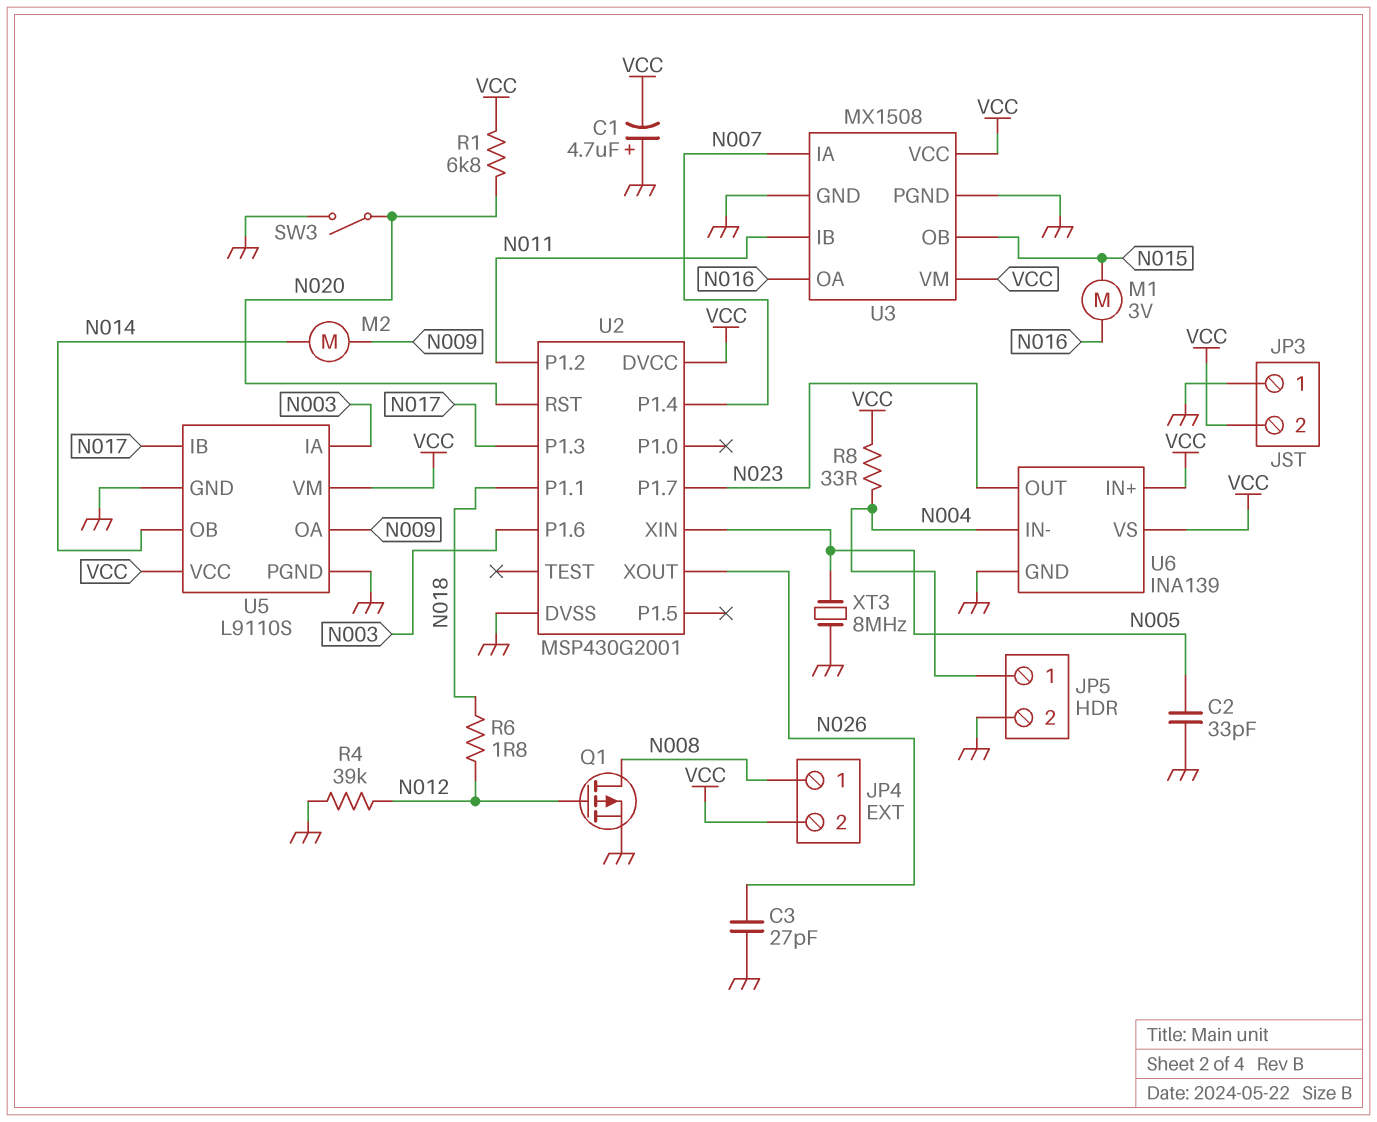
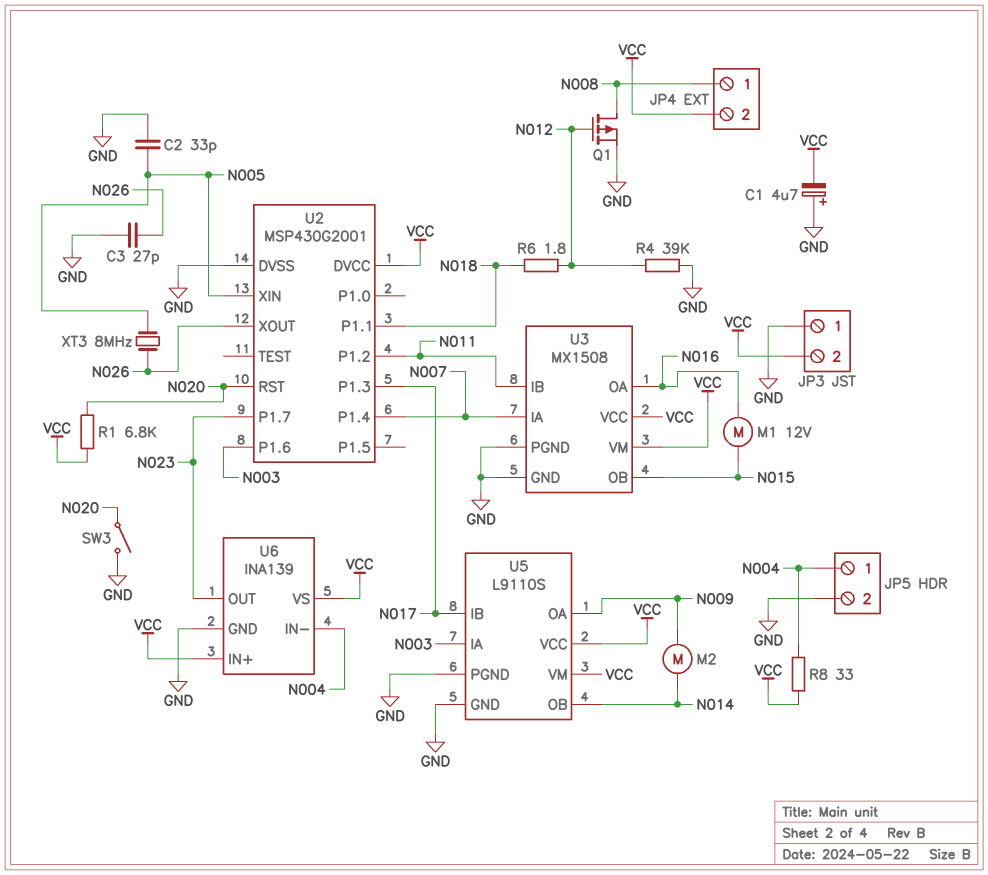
M1: motor 3V (N015, N016) -> motor 12V (N015, N016)
XT3: 8MHz (GND, N005) -> 8MHz (N005, N026)

